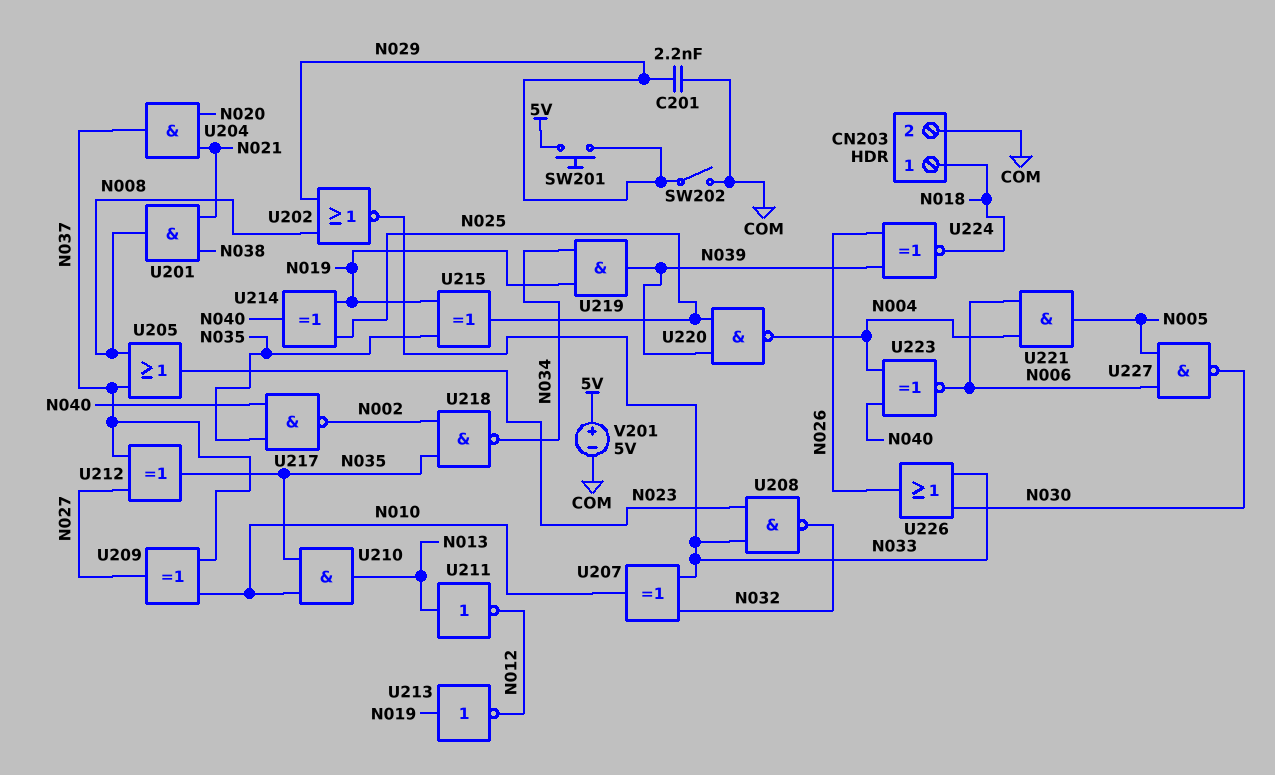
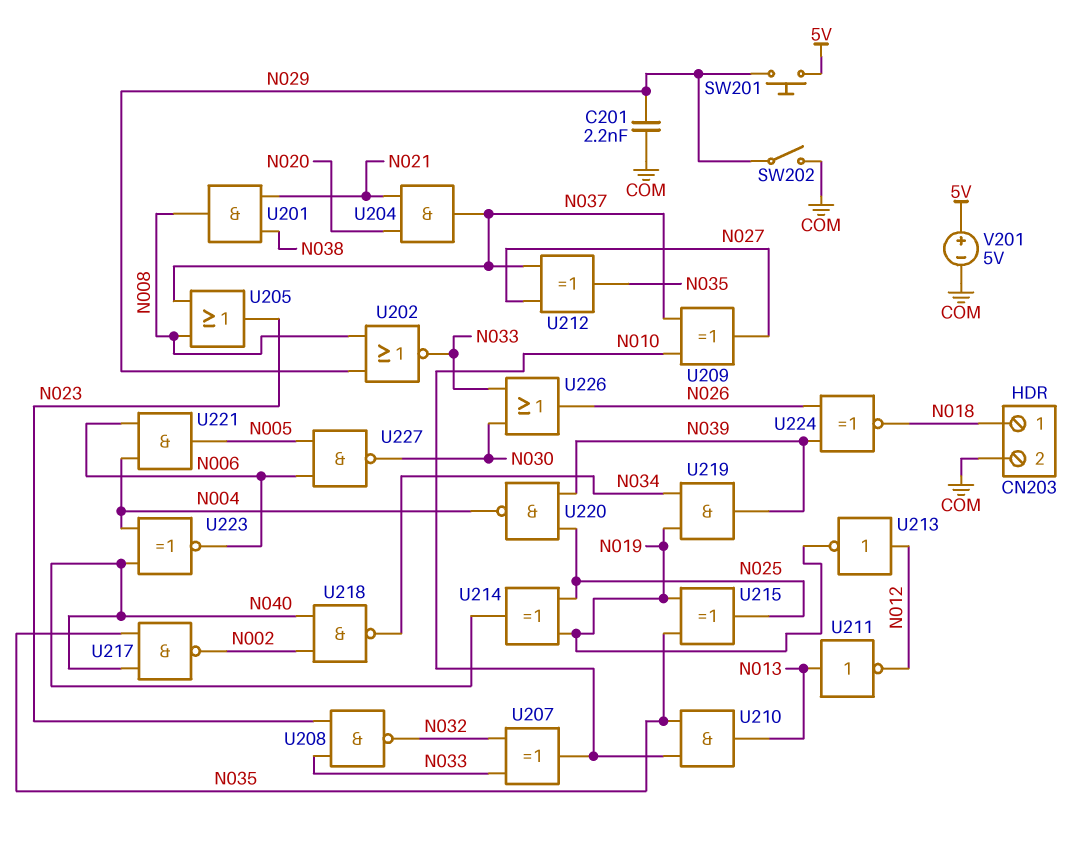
U213: NOT (in N019, out N012) -> NOT (in N012, out N019)
U218: NAND (in N002, in N035, out N034) -> NAND (in N002, in N040, out N034)

